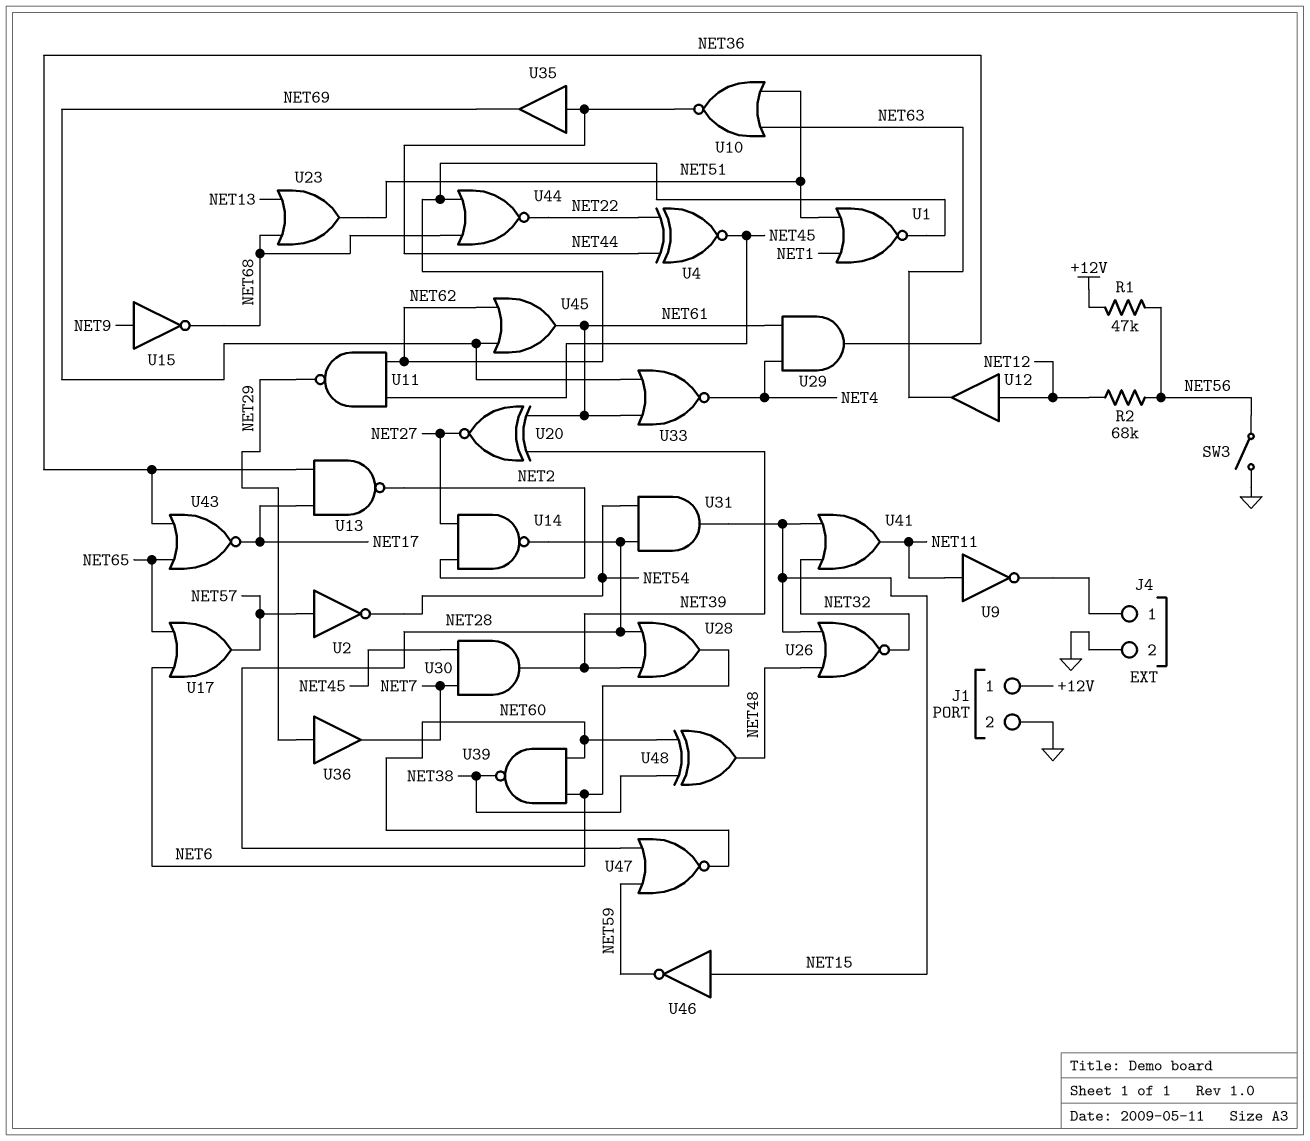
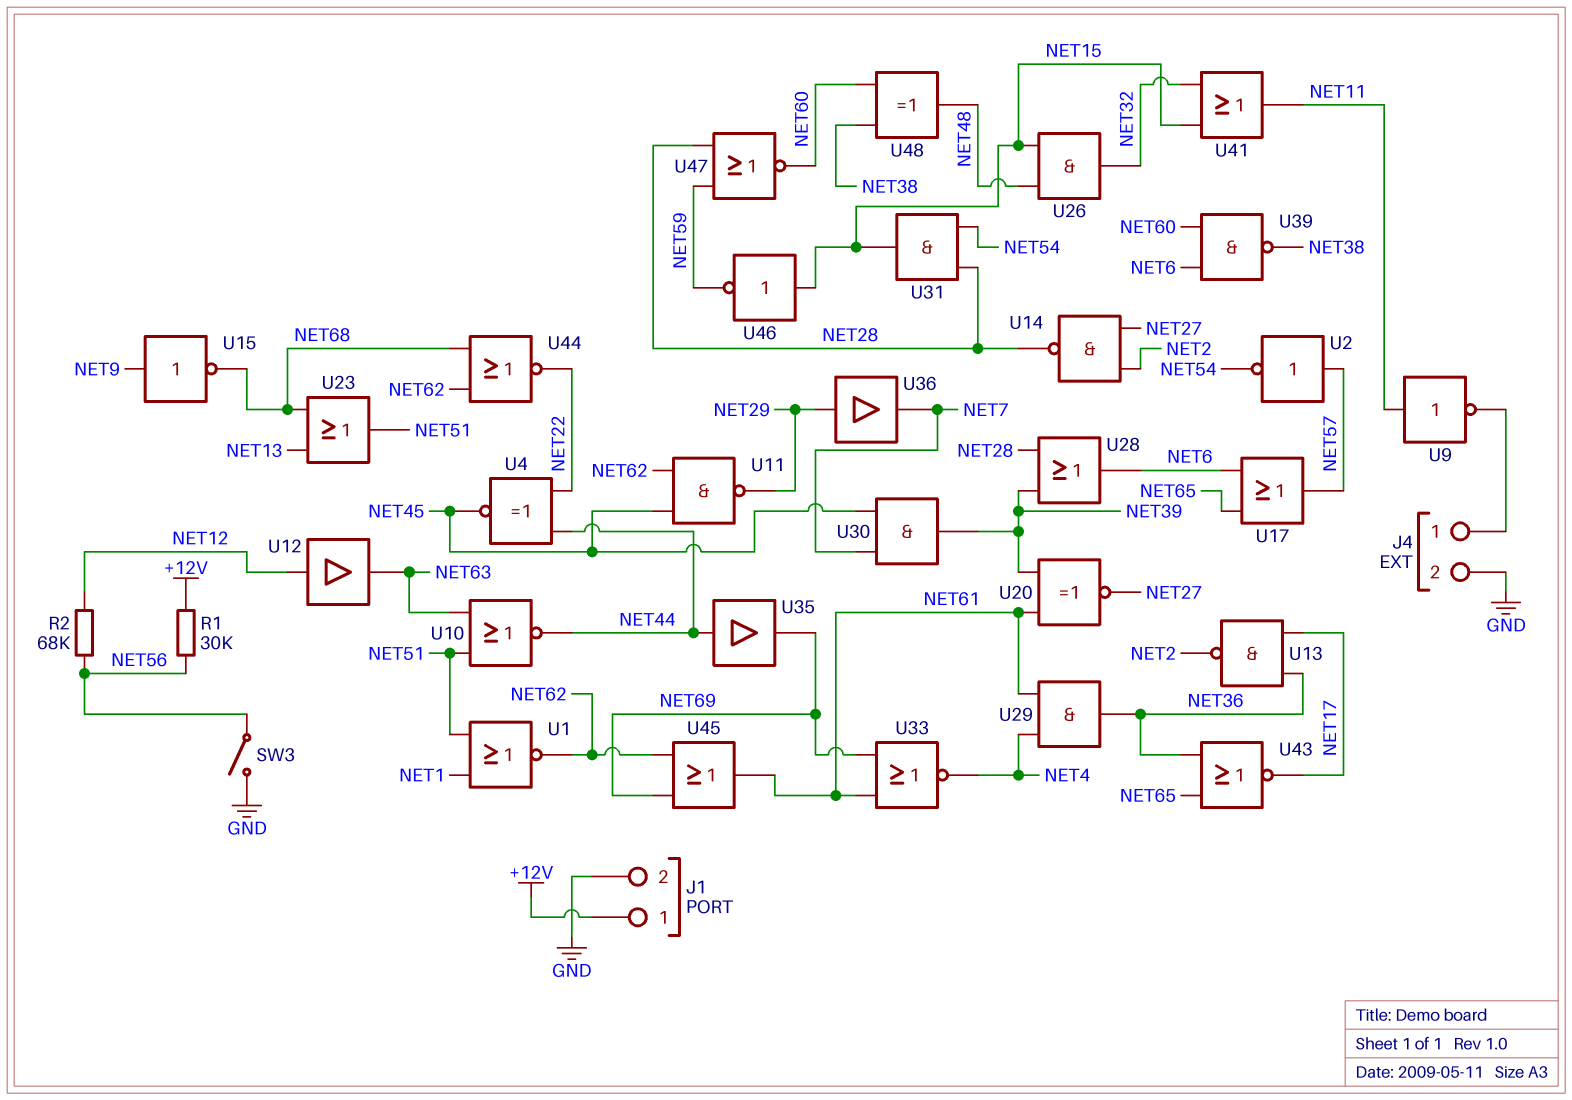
R1: 47k (+12V, NET56) -> 30k (+12V, NET56)
U26: NOR (in NET15, in NET48, out NET32) -> AND (in NET15, in NET48, out NET32)

